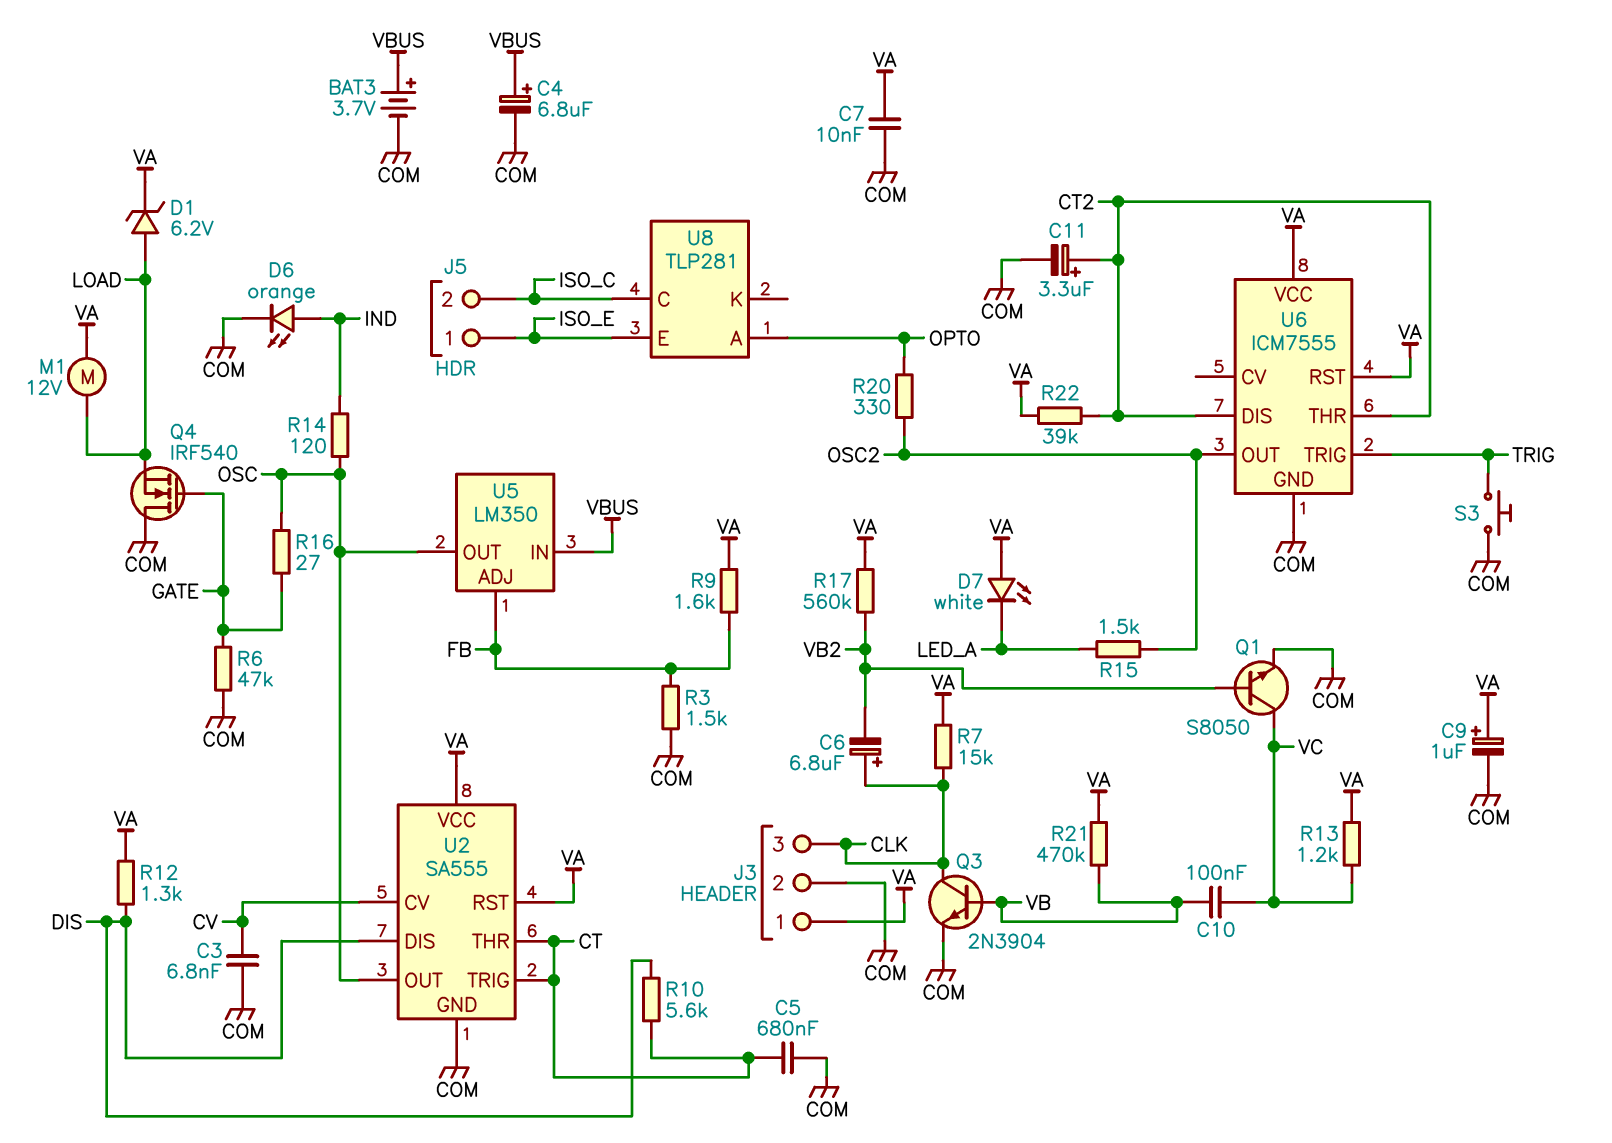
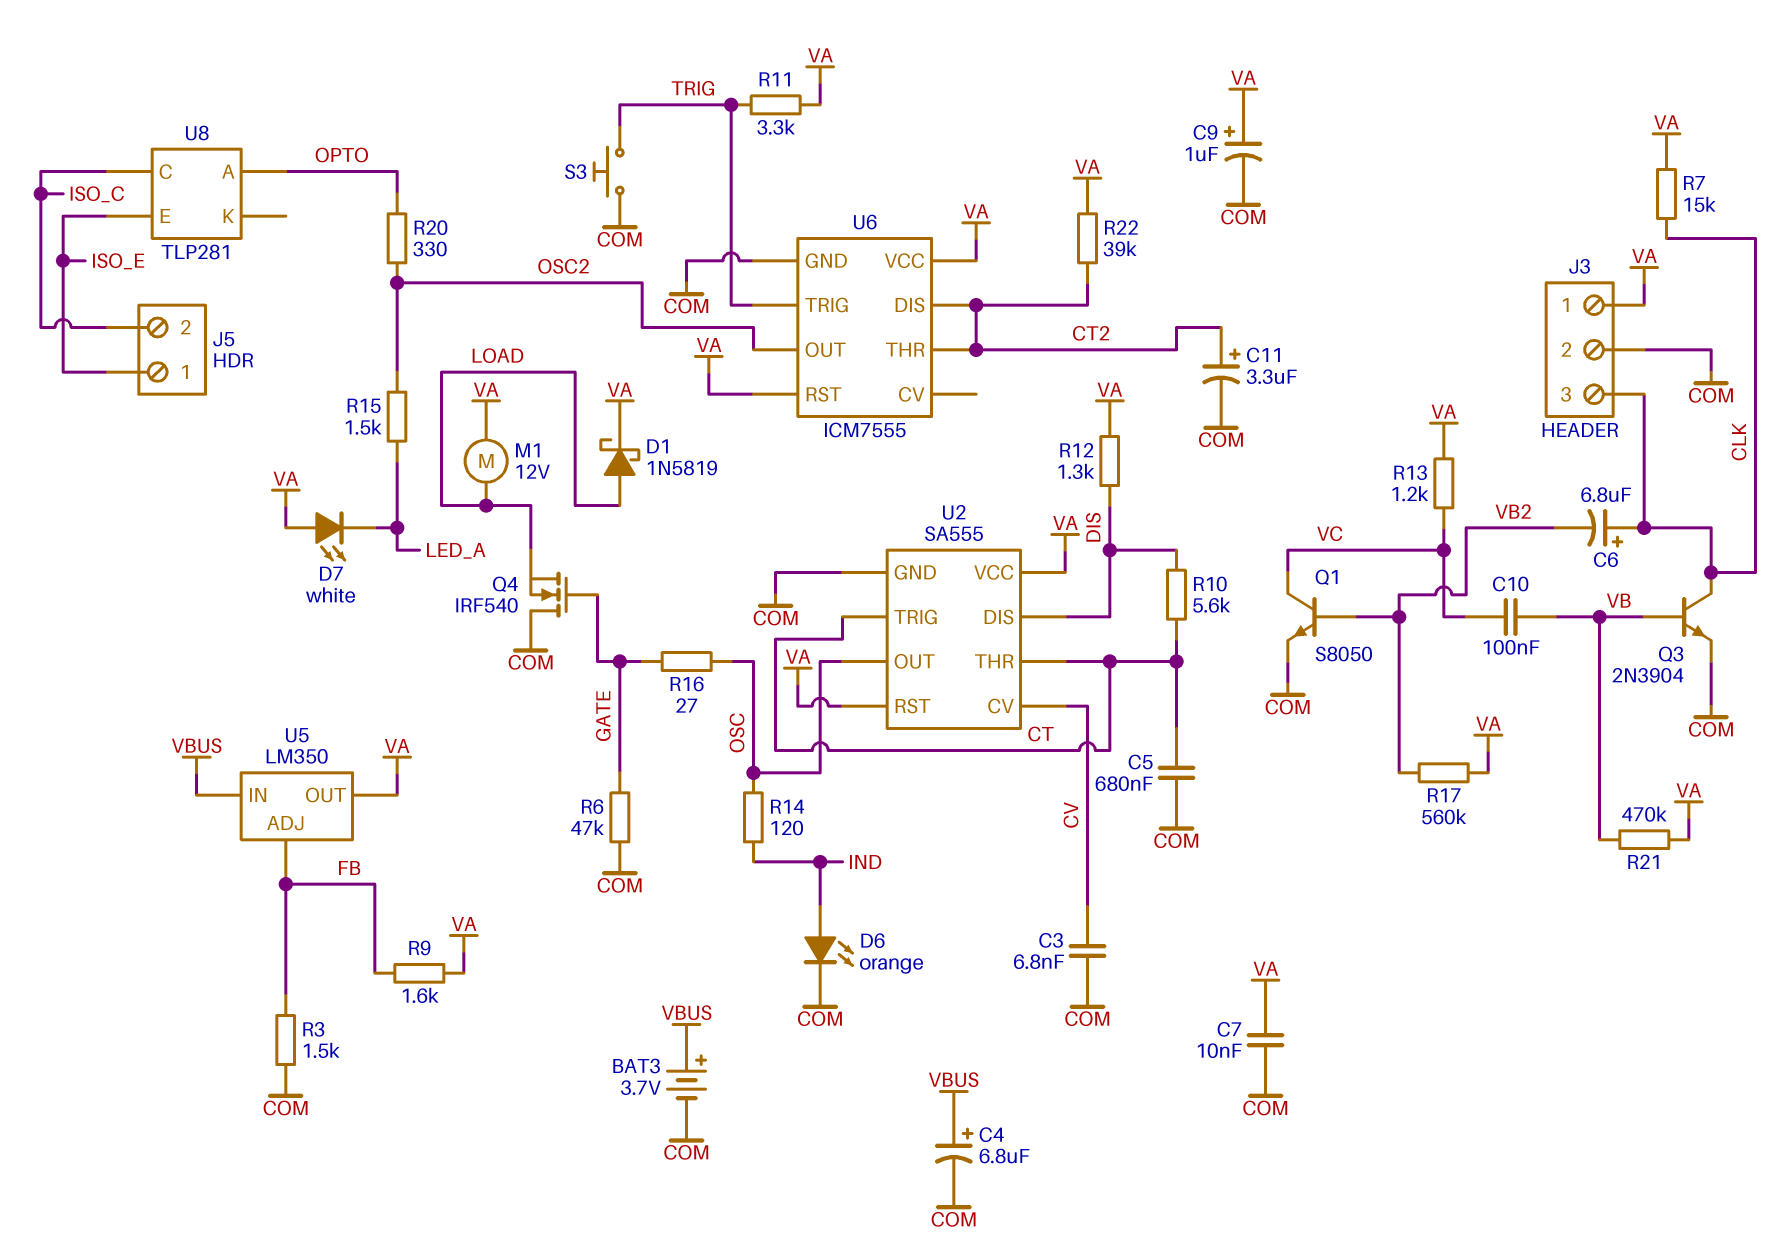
D1: zener 6.2V (A LOAD, K VA) -> schottky 1N5819 (A LOAD, K VA)
R11: none -> 3.3k (TRIG, VA)
U5 pin OUT: OSC -> VA

